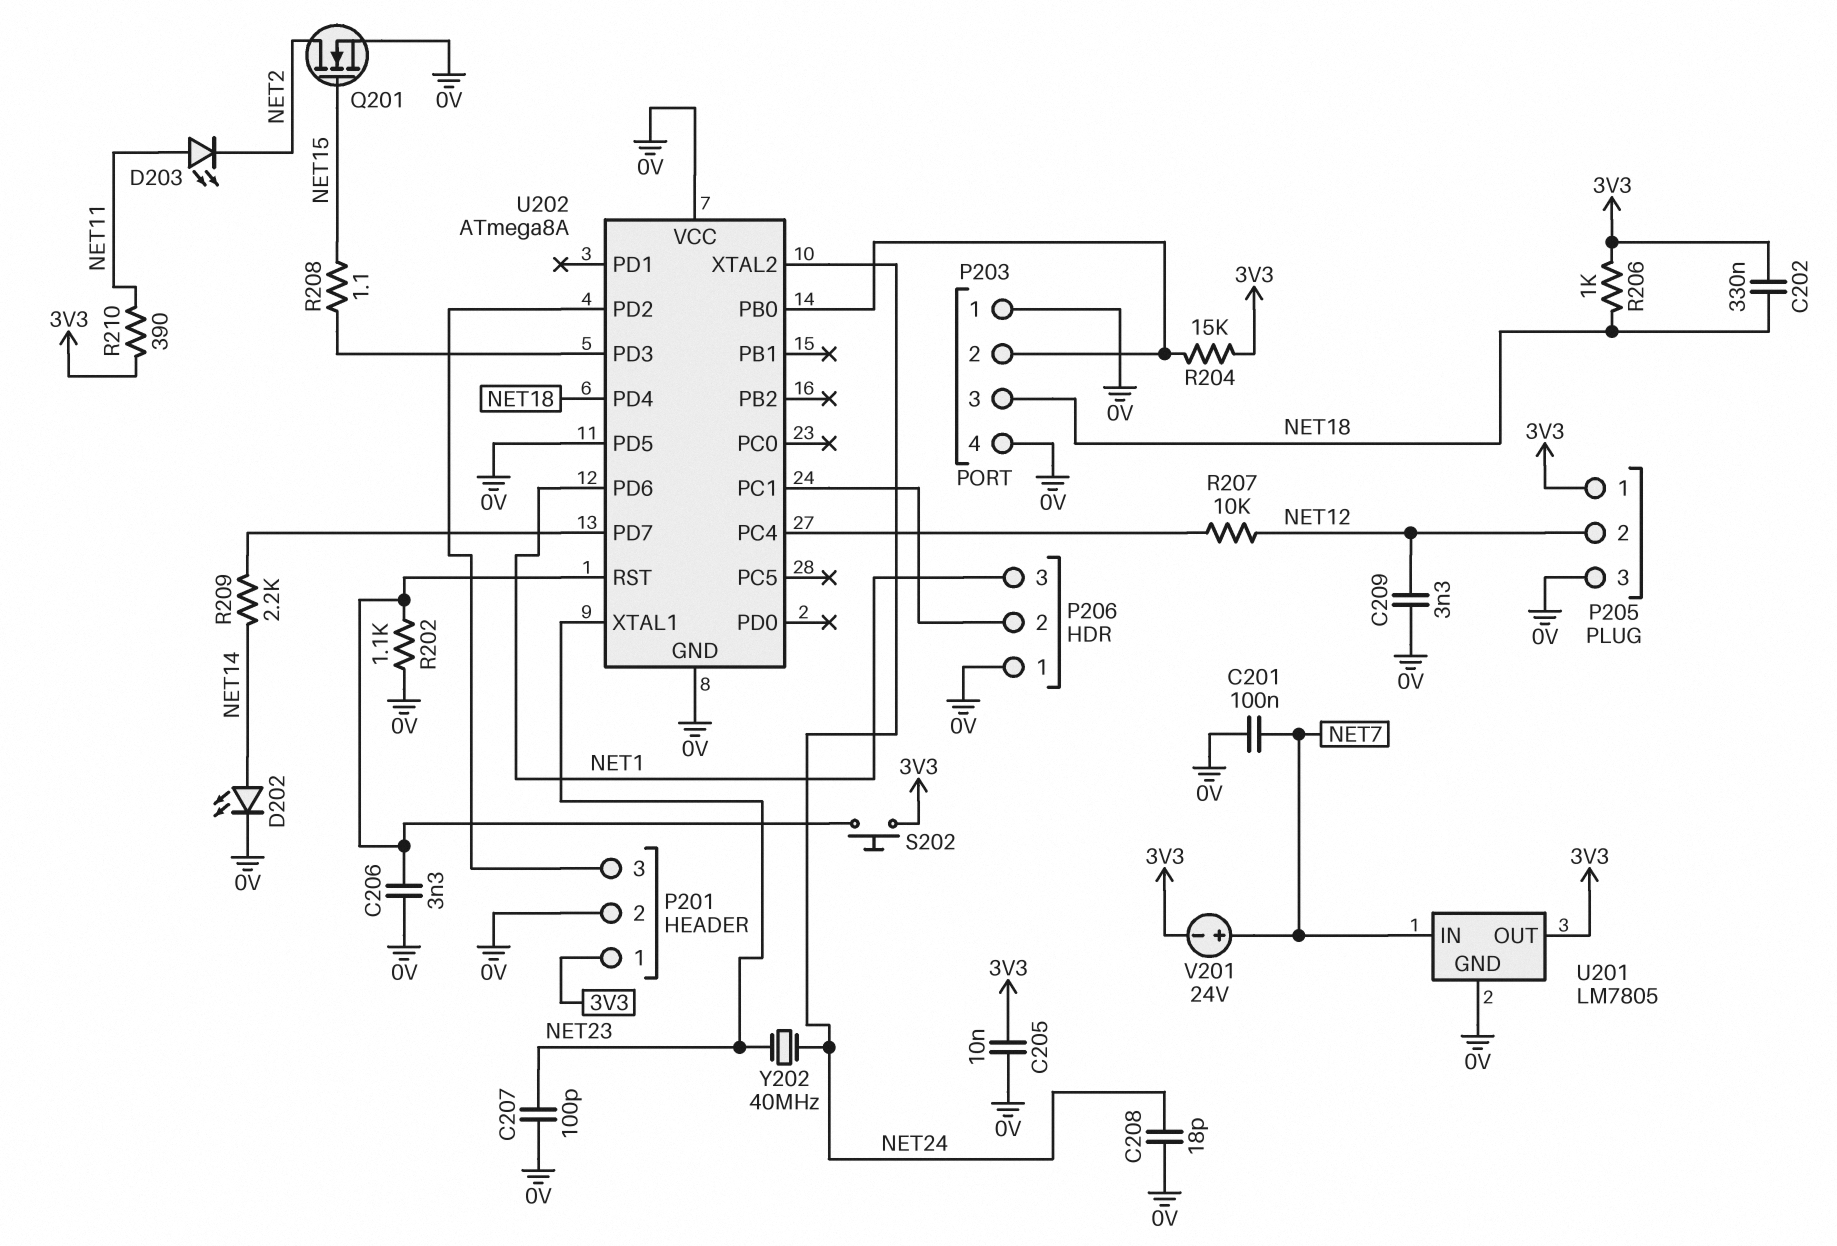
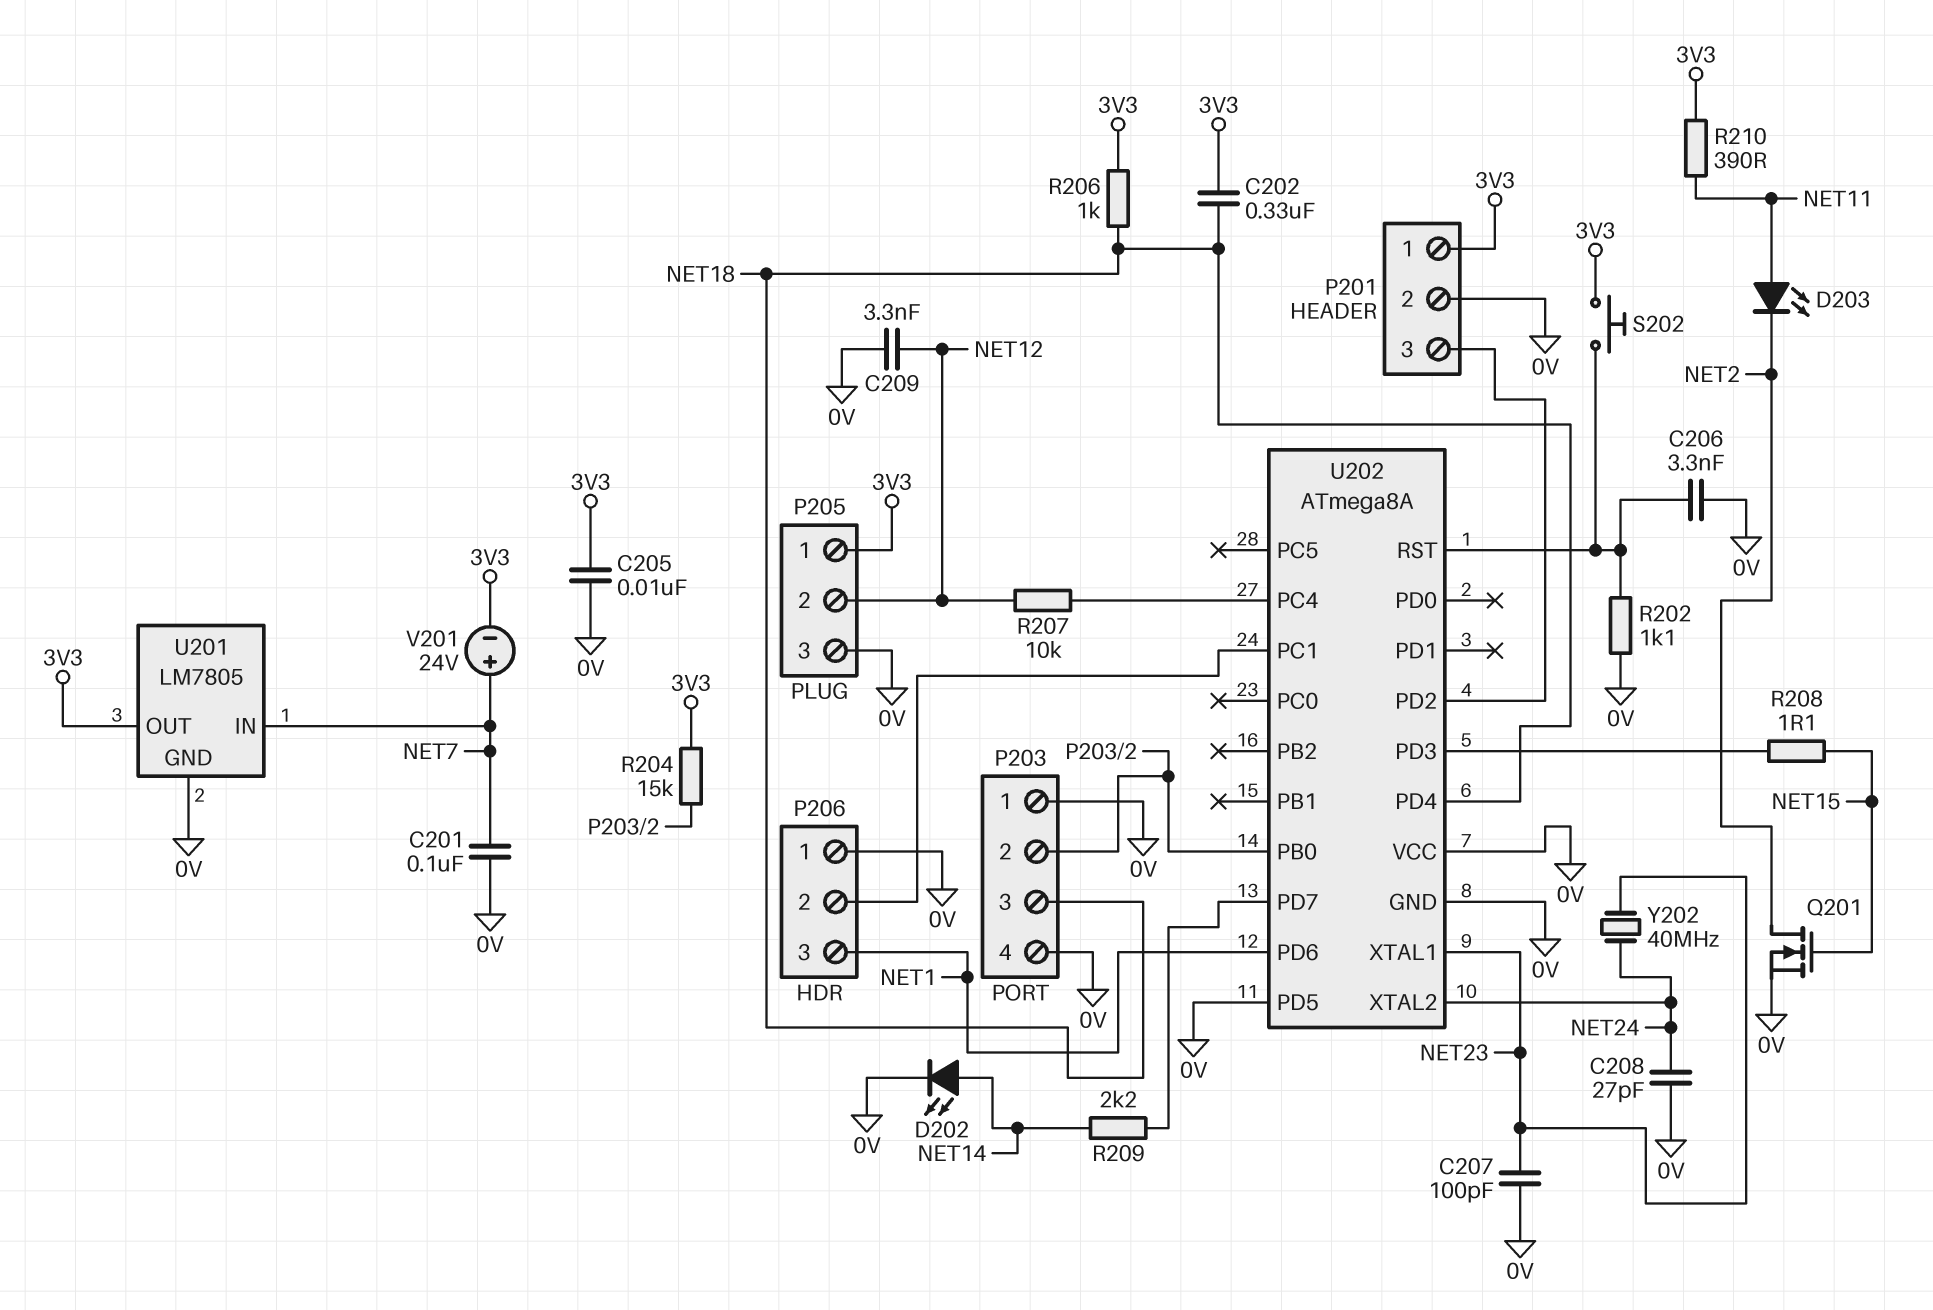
C208: 18pF (0V, NET24) -> 27pF (0V, NET24)

